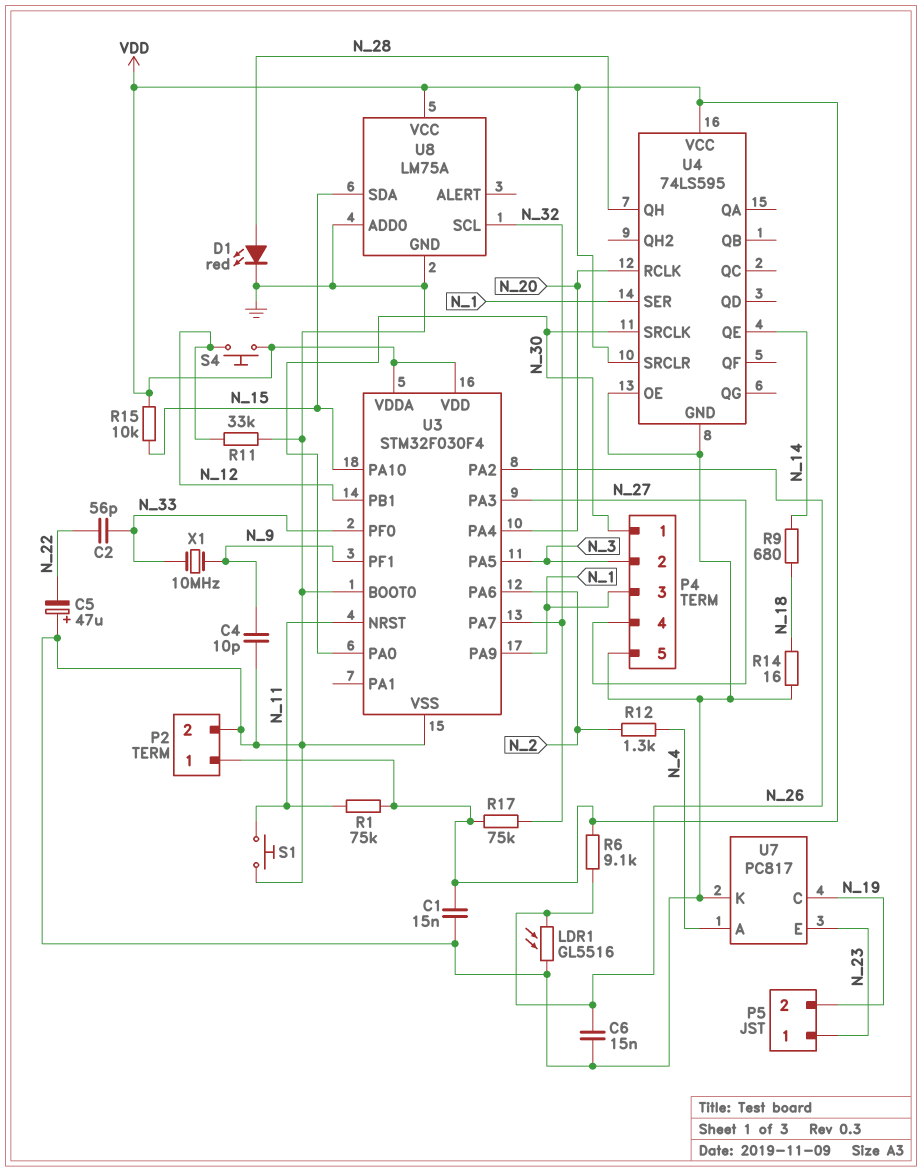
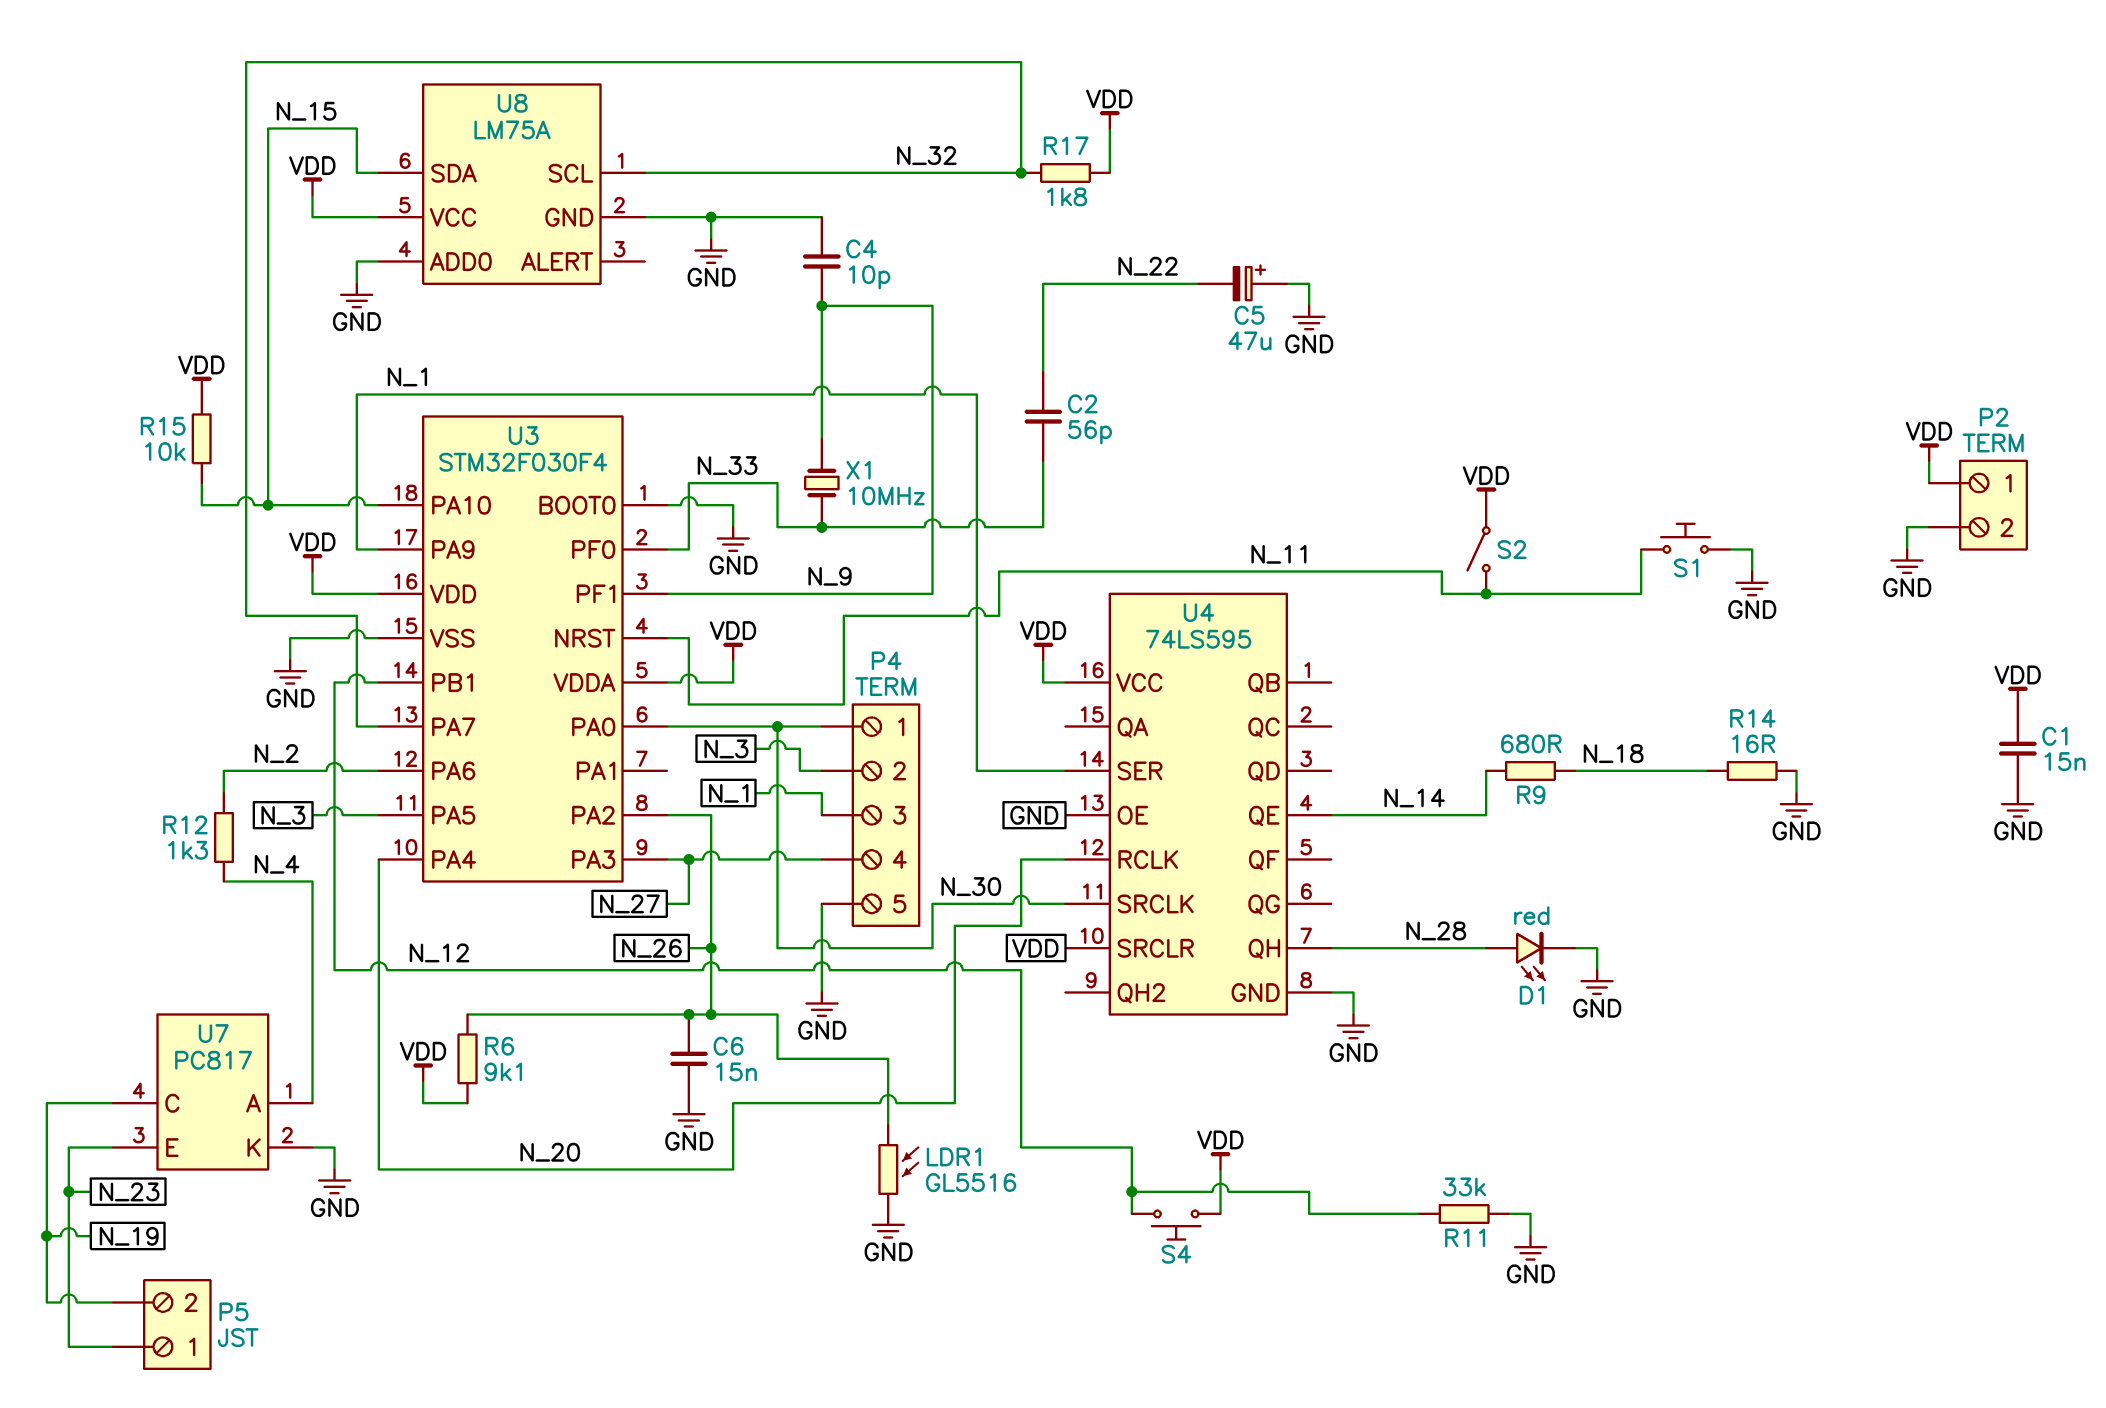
R1: 75k (N_11, VDD) -> none
R17: 75k (N_32, VDD) -> 1.8k (N_32, VDD)
S2: none -> switch (N_11, VDD)

